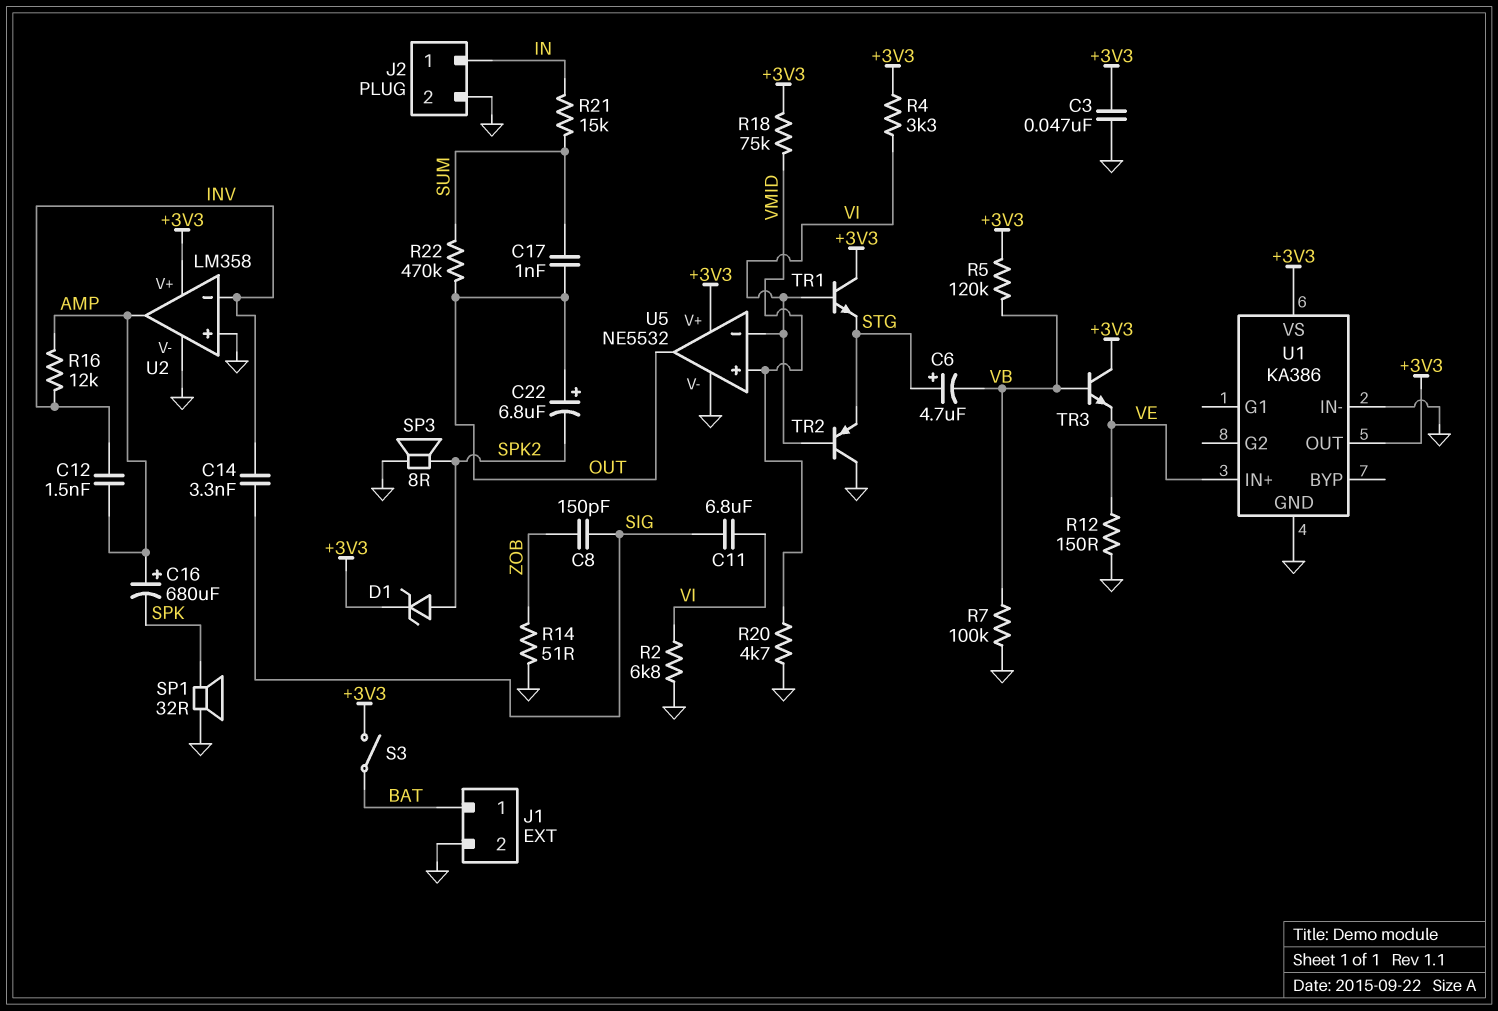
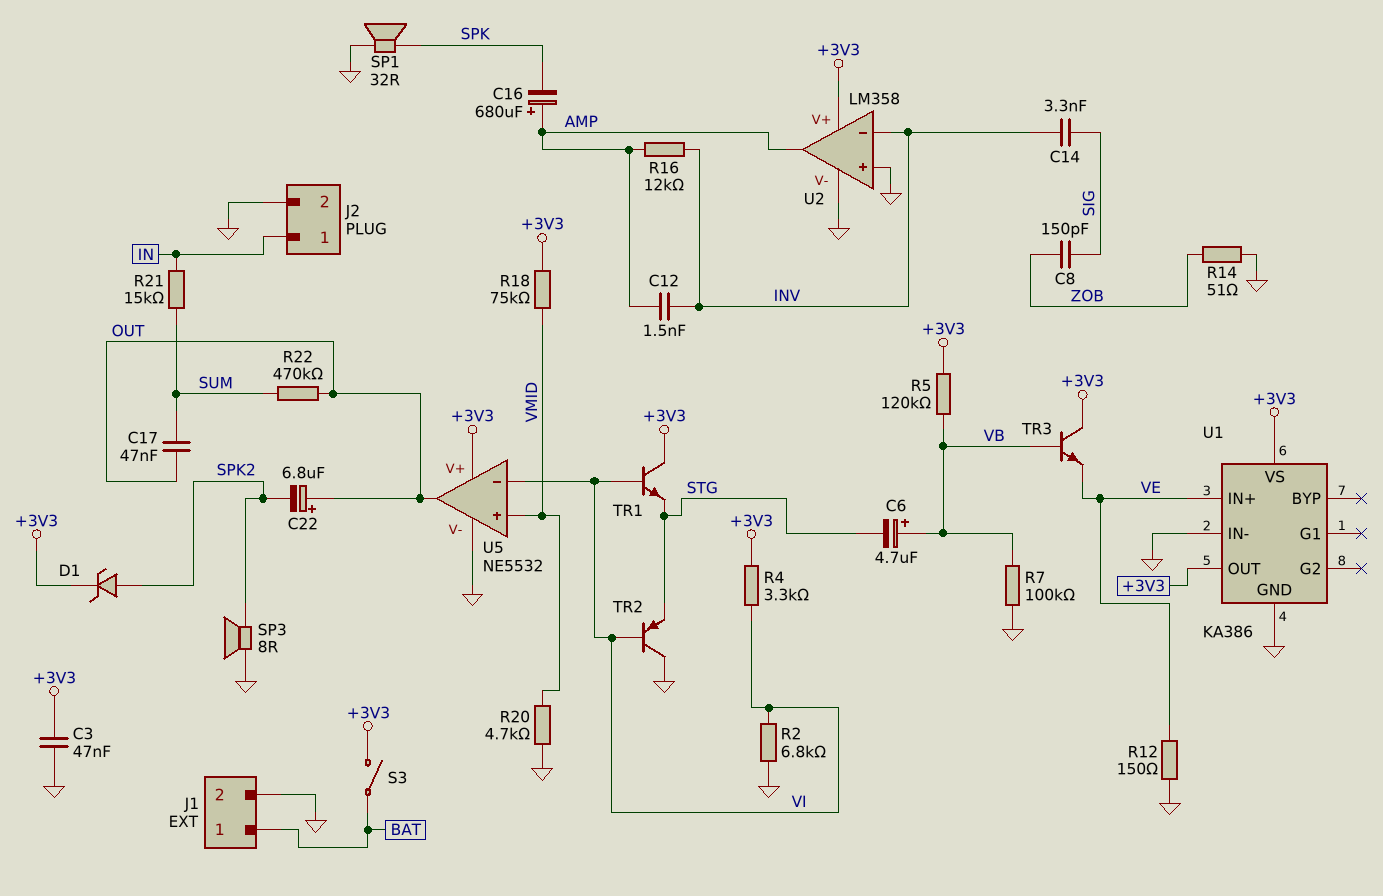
C6: 4.7uF (plus STG, minus VB) -> 4.7uF (plus VB, minus STG)
C11: 6.8uF (SIG, VI) -> none
C17: 1nF (OUT, SUM) -> 47nF (OUT, SUM)

